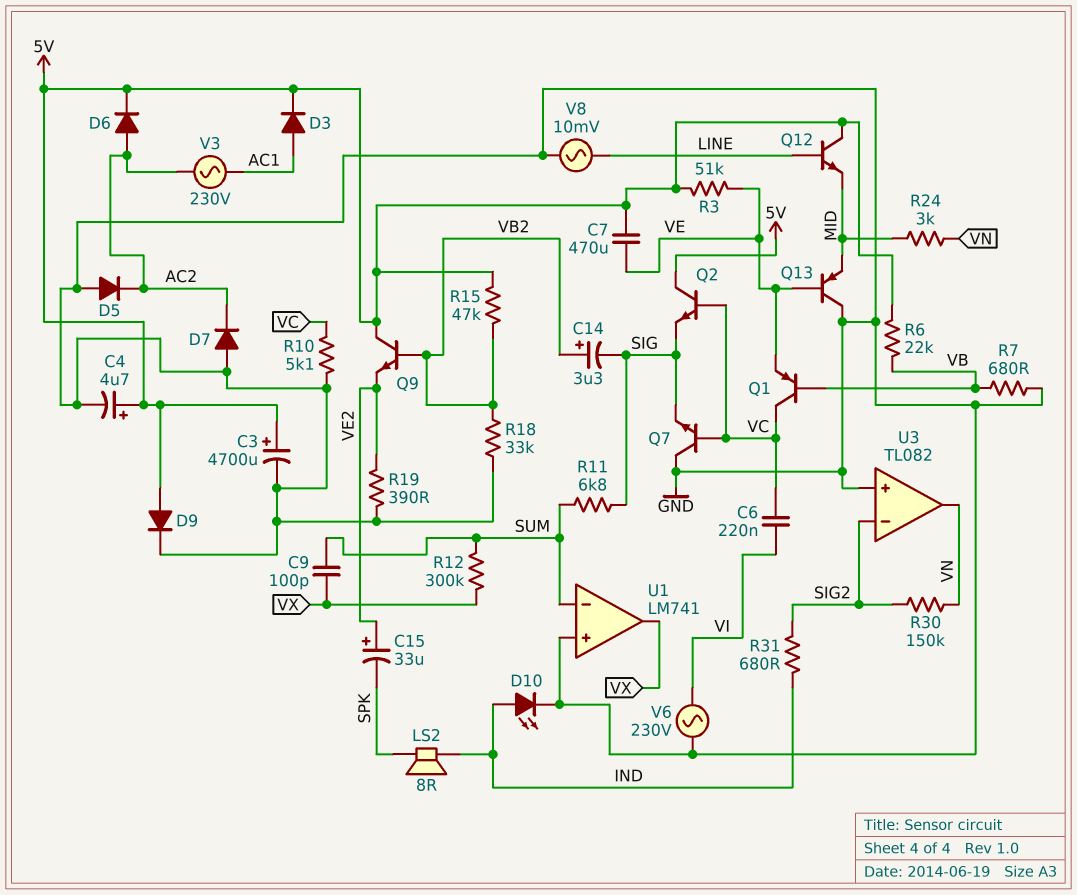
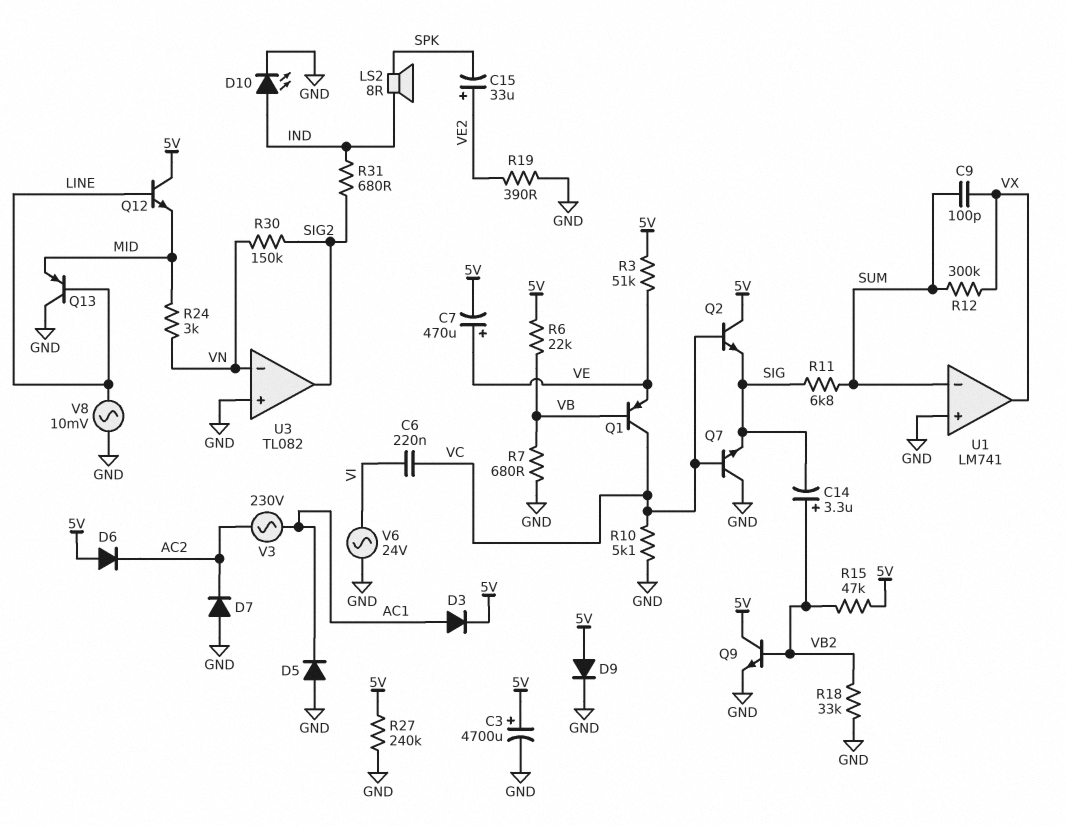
C4: 4.7uF (plus 5V, minus GND) -> none
C7: 470uF (5V, VE) -> 470uF (plus VE, minus 5V)
D5: diode (A GND, K AC2) -> diode (A GND, K AC1)
D6: diode (A AC2, K 5V) -> diode (A 5V, K AC2)
Q9: NPN (B VB2, C 5V, E VE2) -> NPN (B VB2, C 5V, E GND)
Q13: PNP (B VE, C GND, E MID) -> PNP (B LINE, C GND, E MID)
R27: none -> 240k (5V, GND)
U3 pin in-: SIG2 -> VN
U3 pin out: VN -> SIG2
V6: AC 230V (GND, VI) -> AC 24V (GND, VI)

